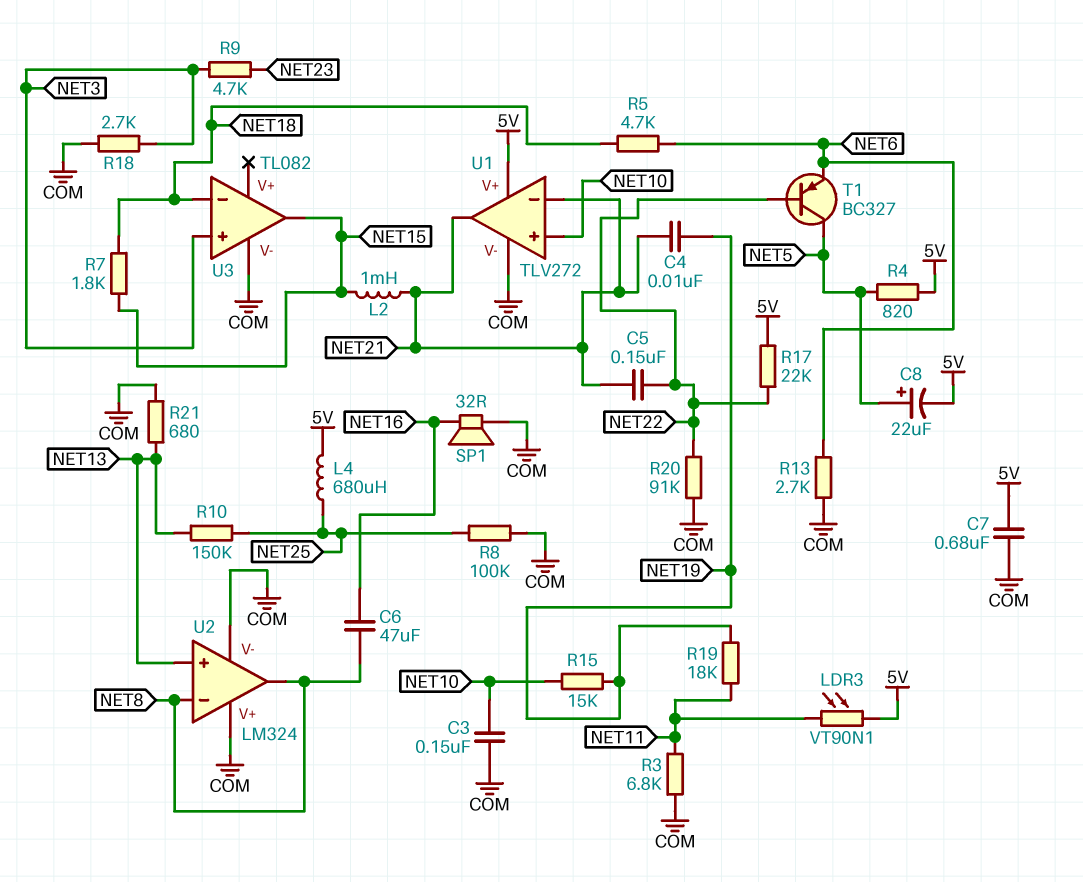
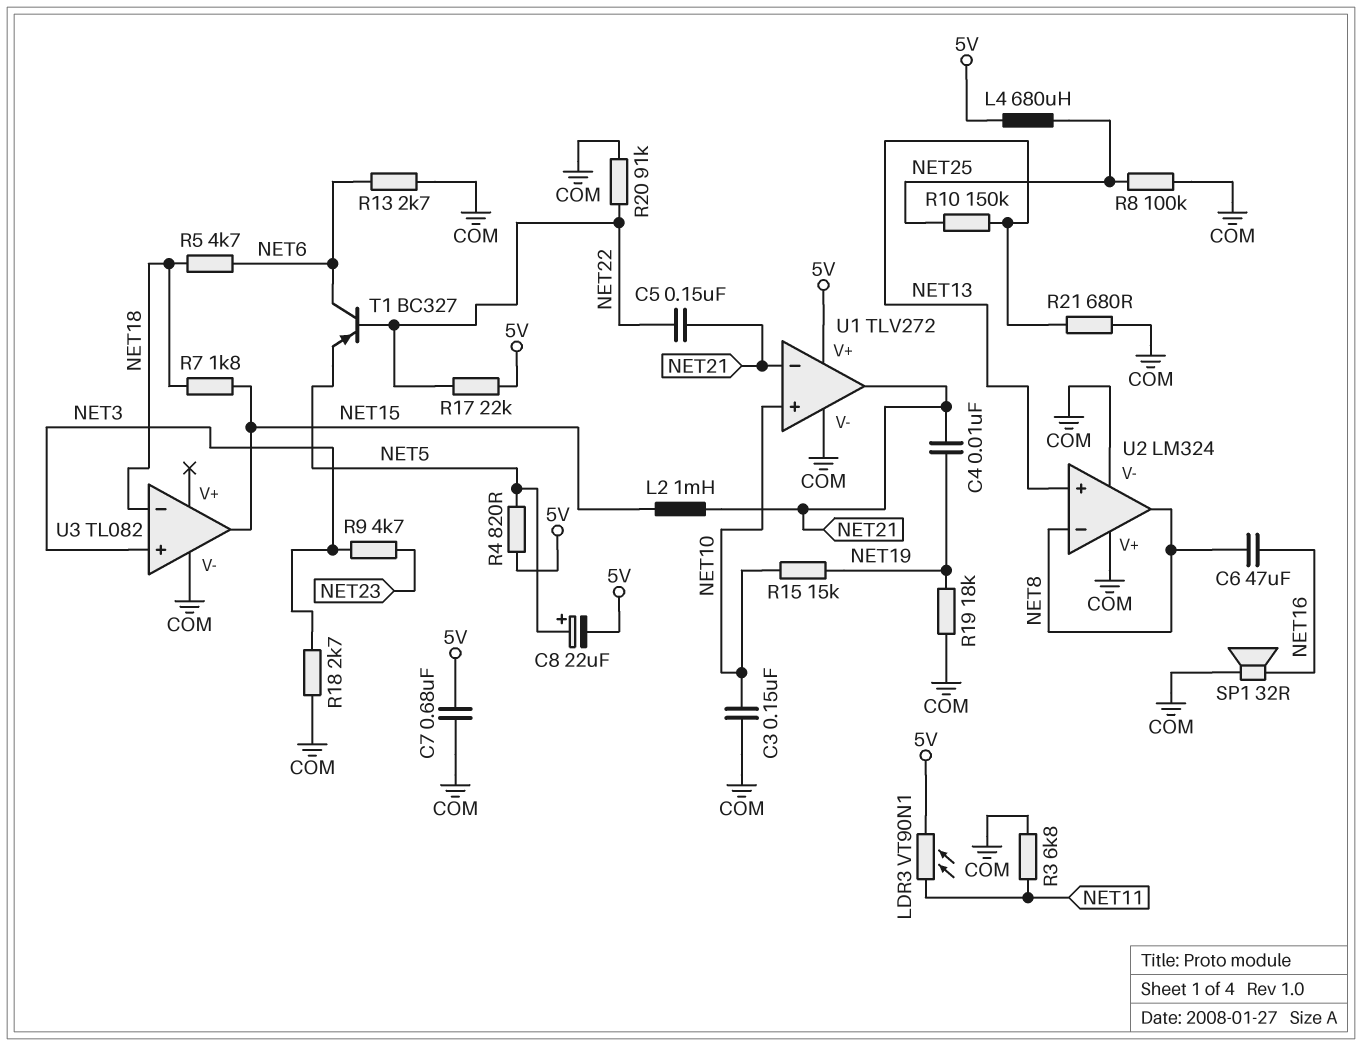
R19: 18k (NET11, NET19) -> 18k (COM, NET19)
T1: PNP BC327 (B NET22, C NET5, E NET6) -> PNP BC327 (B NET22, C NET6, E NET5)

